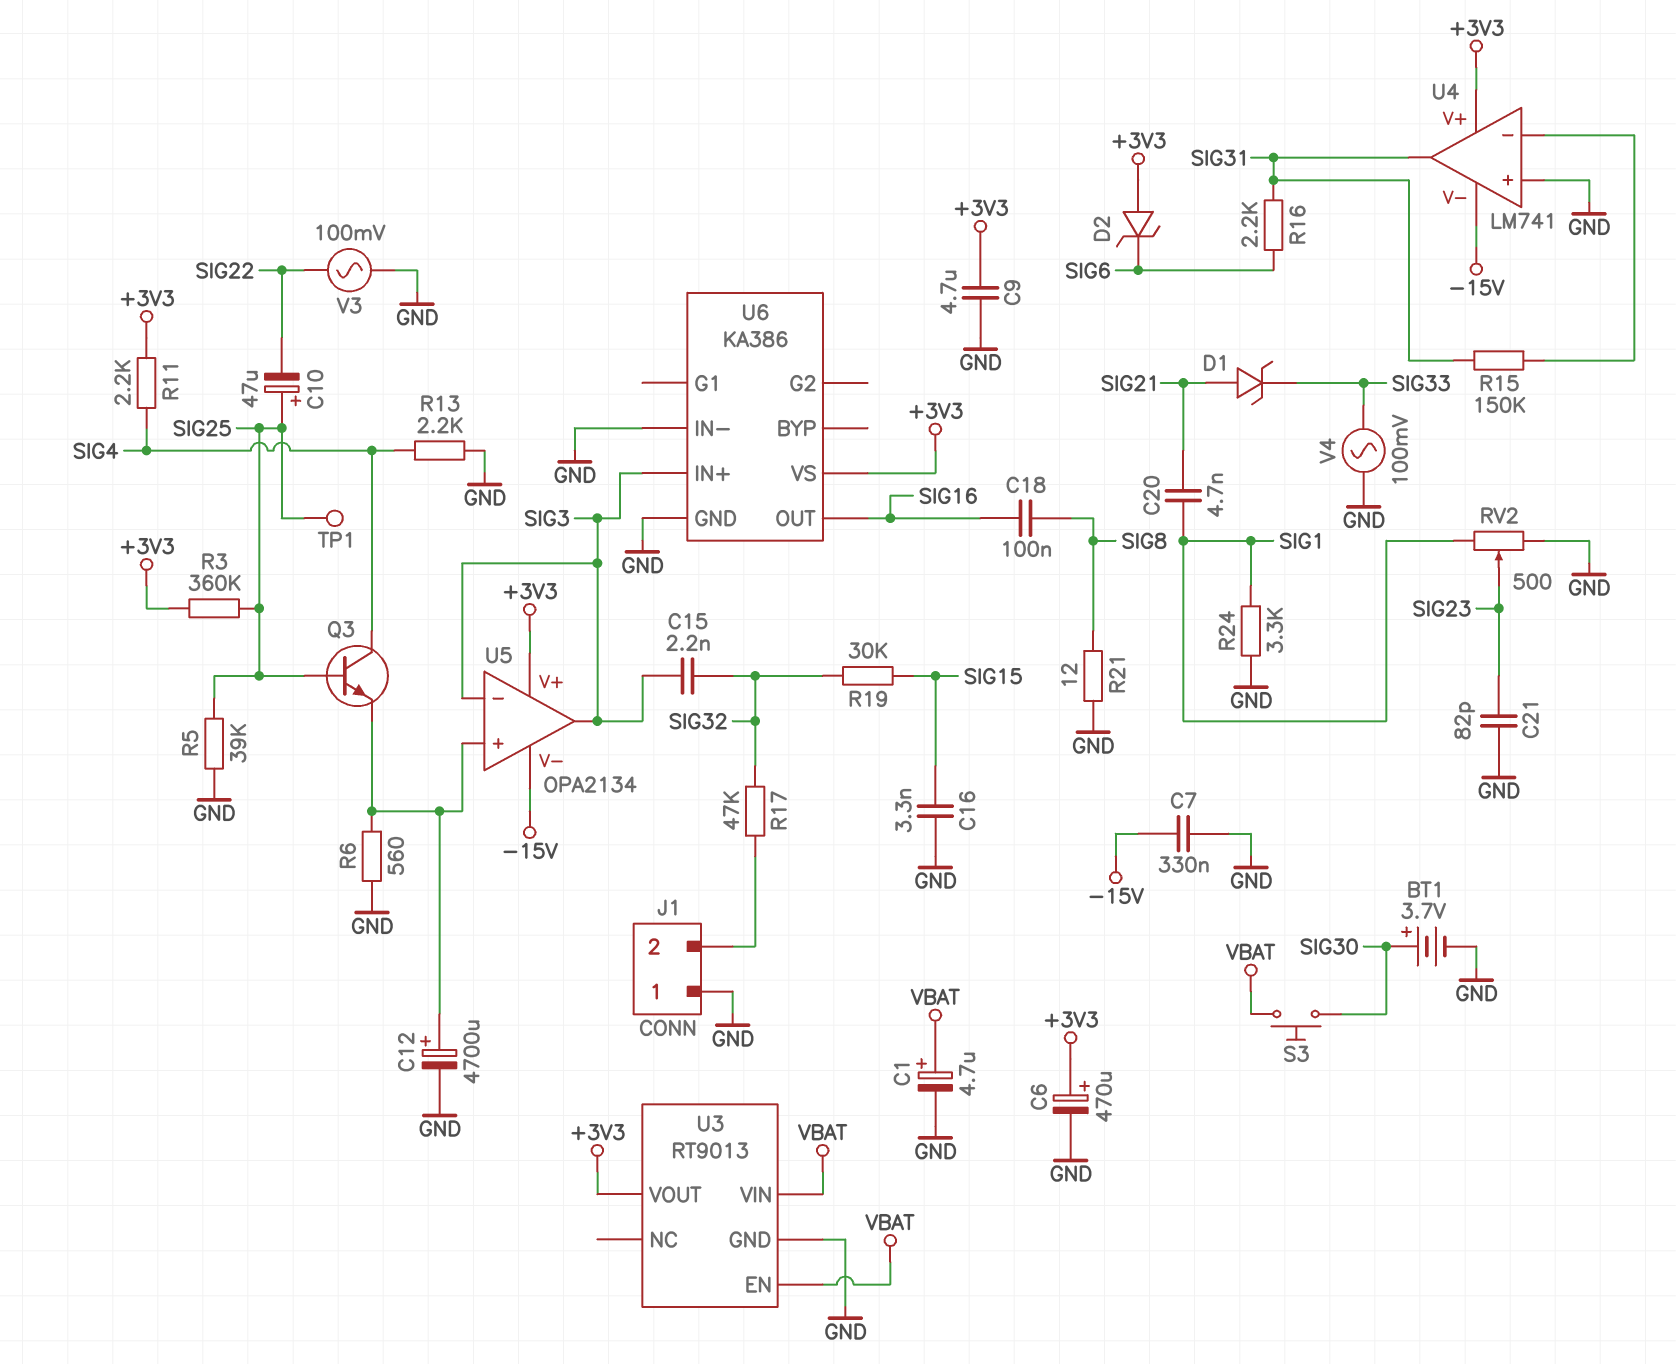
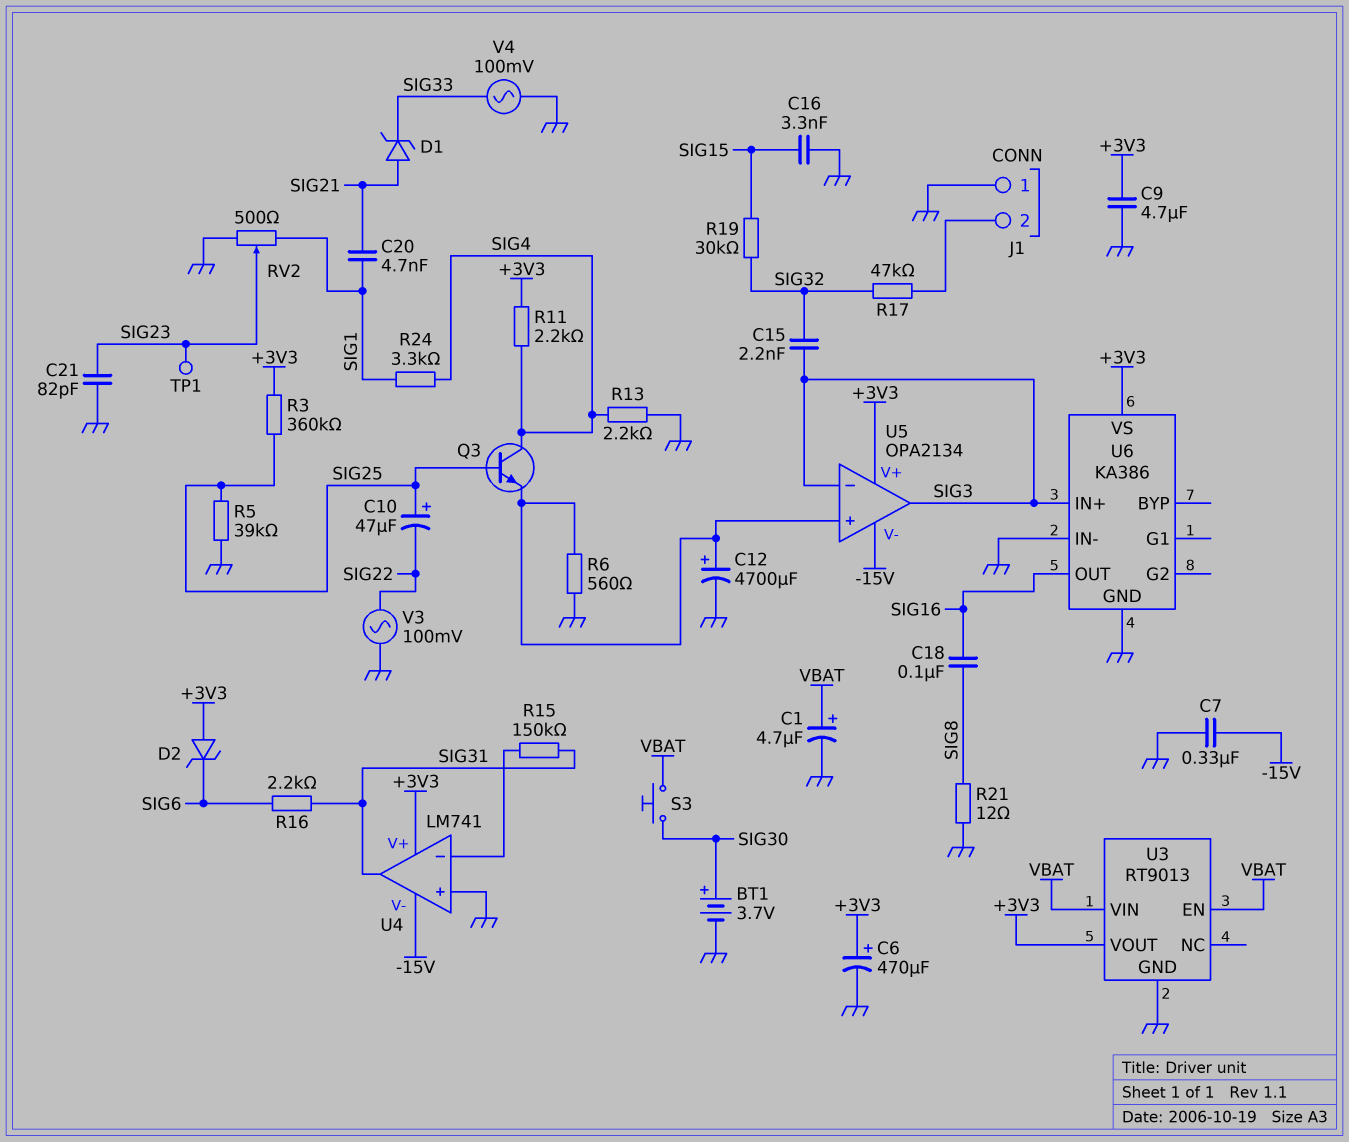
R24: 3.3k (GND, SIG1) -> 3.3k (SIG1, SIG4)
TP1: test point (SIG25) -> test point (SIG23)

